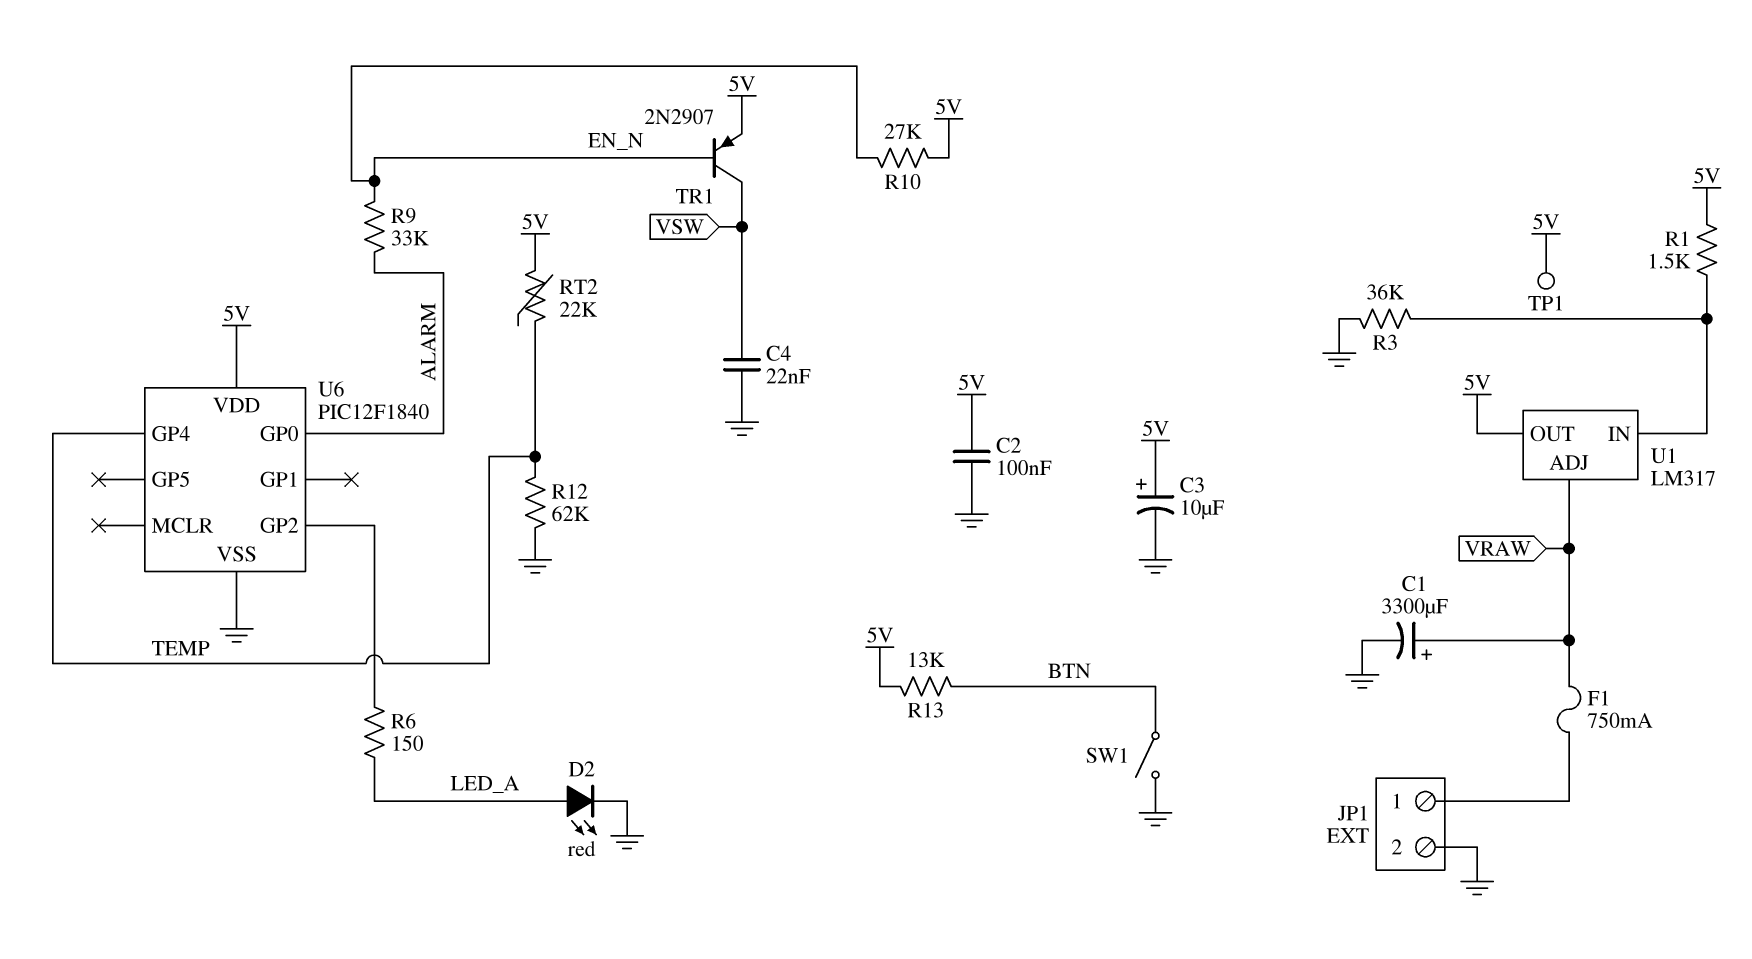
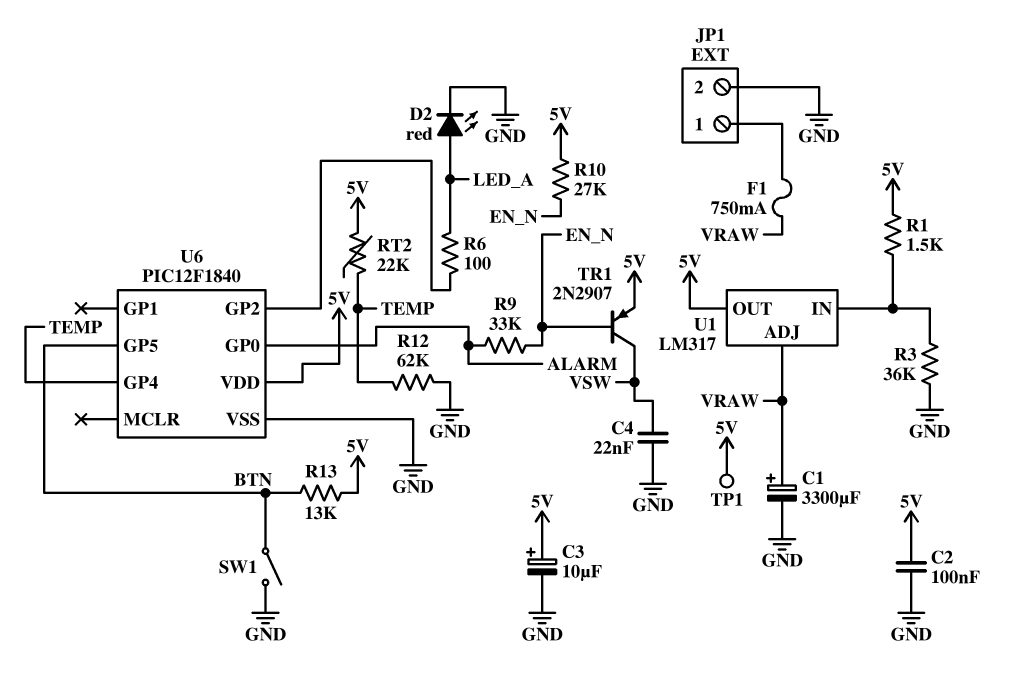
R6: 150 (LED_A, U6/GP2) -> 100 (LED_A, U6/GP2)
U6 pin GP5: none -> BTN

